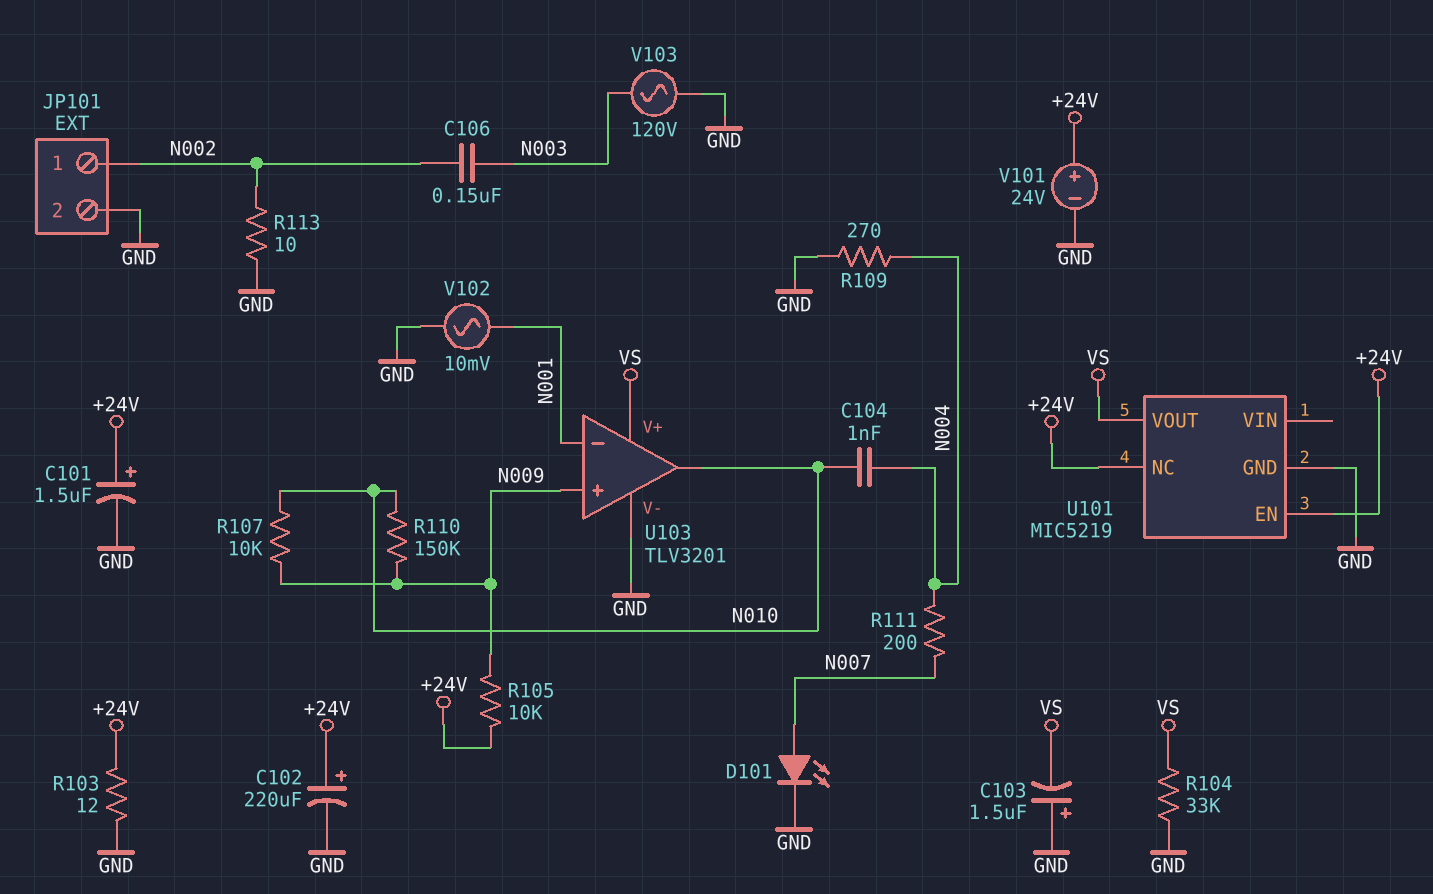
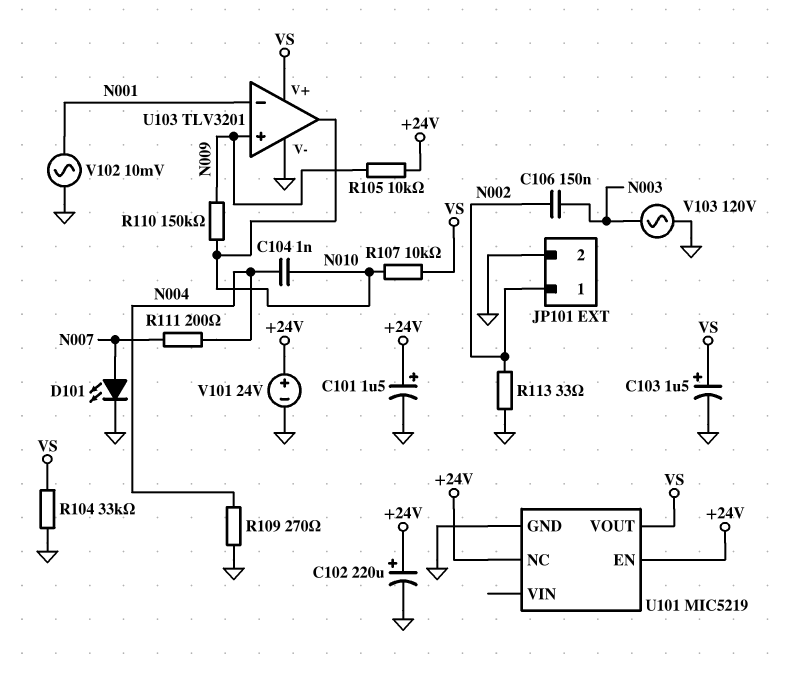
C103: 1.5uF (plus GND, minus VS) -> 1.5uF (plus VS, minus GND)
R103: 12 (+24V, GND) -> none
R107: 10k (N009, N010) -> 10k (N010, VS)
R113: 10 (GND, N002) -> 33 (GND, N002)

